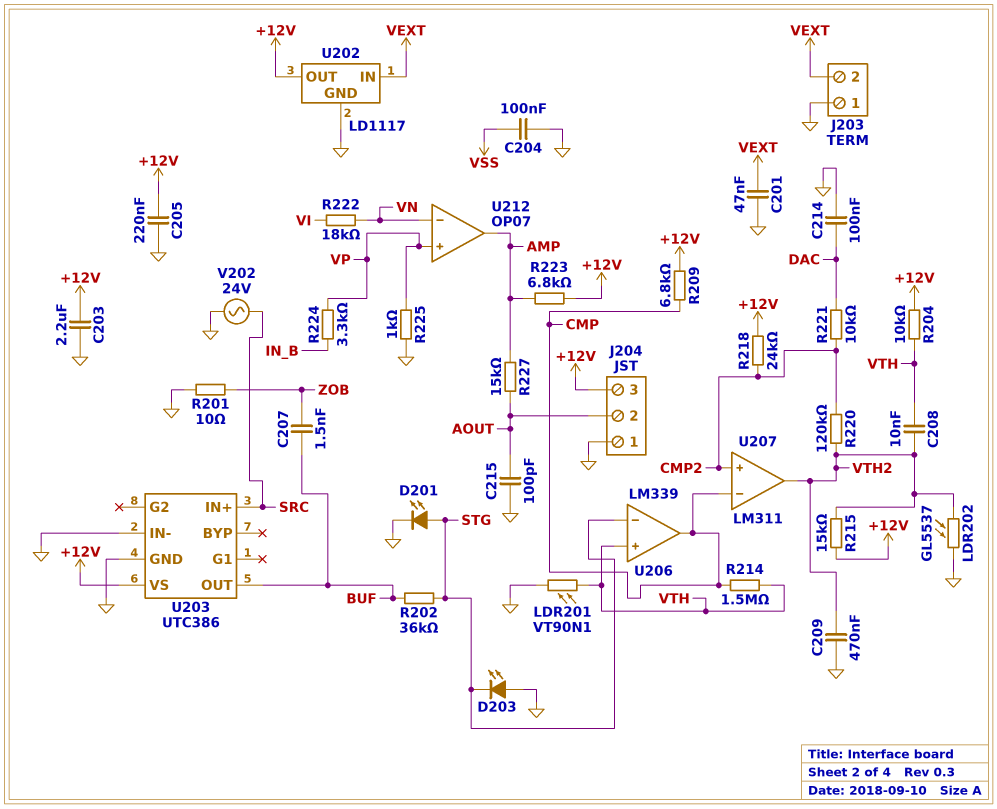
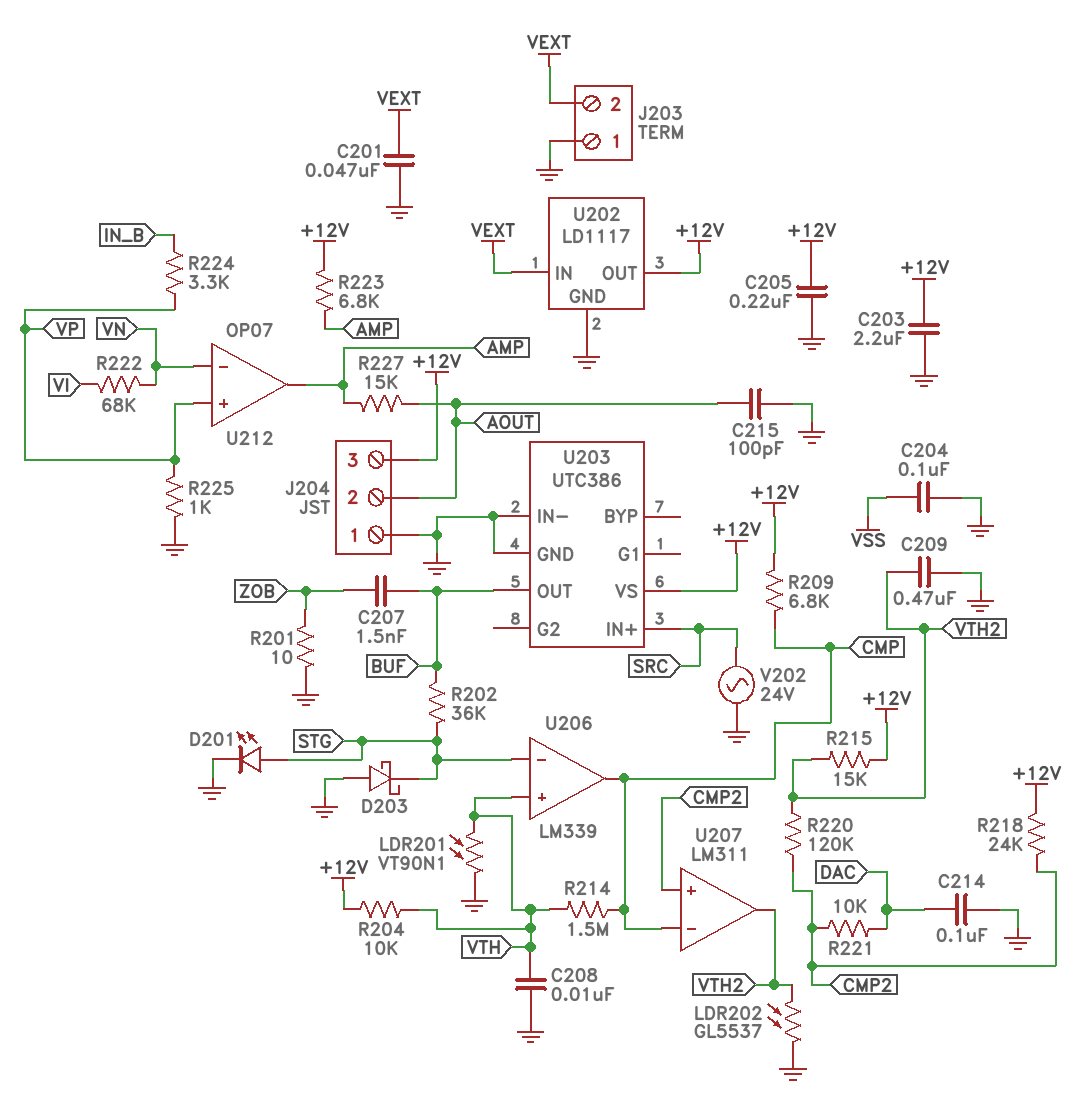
C208: 10nF (VTH, VTH2) -> 10nF (GND, VTH)
D203: LED (A GND, K STG) -> schottky (A GND, K STG)
R222: 18k (VI, VN) -> 68k (VI, VN)

